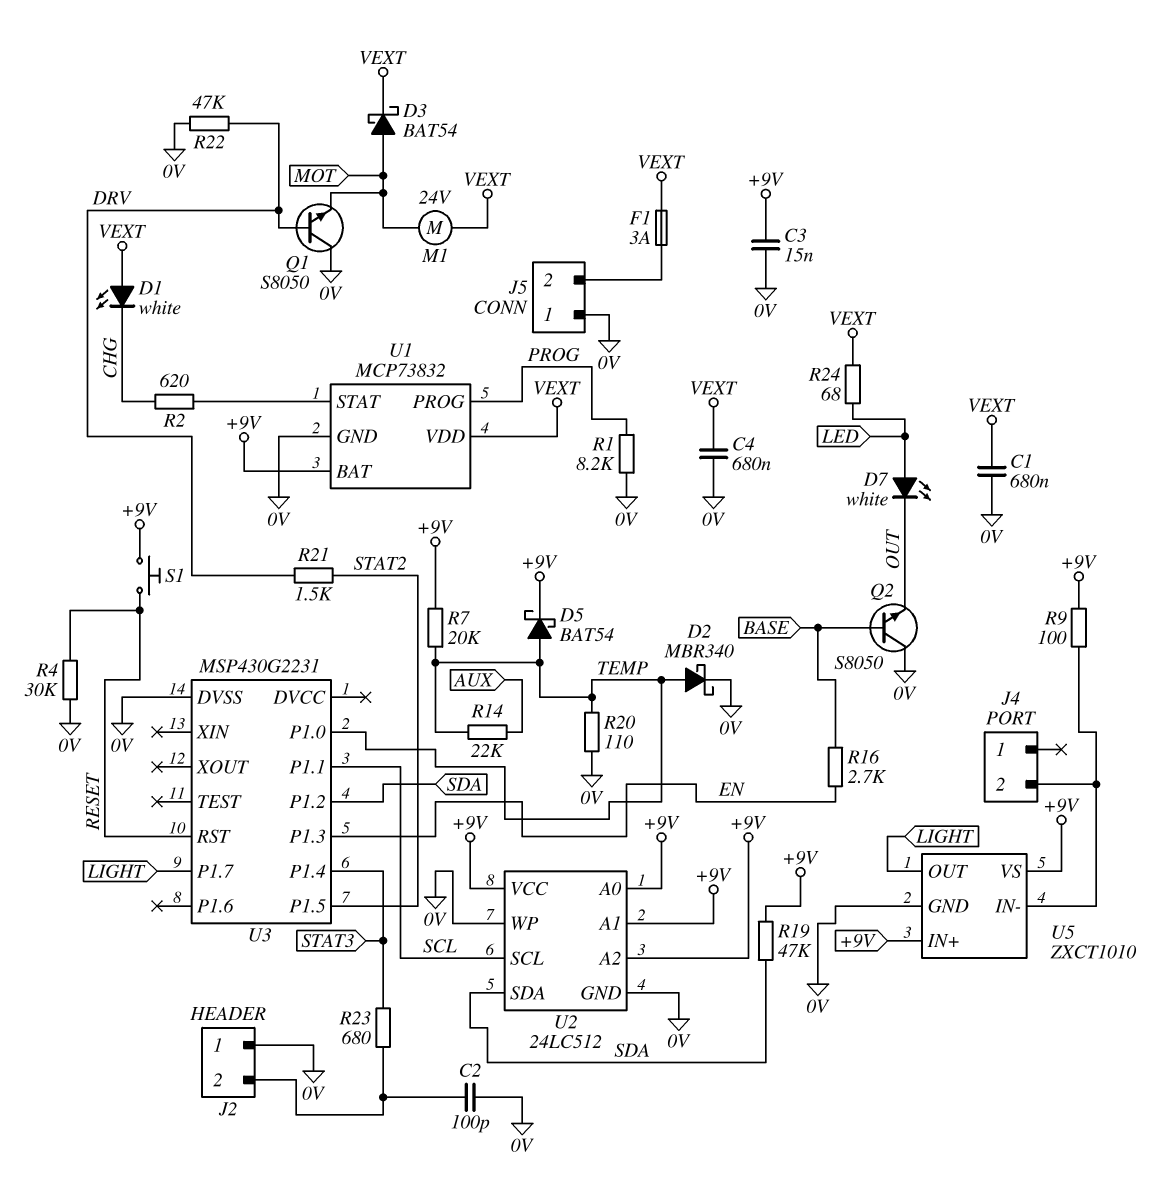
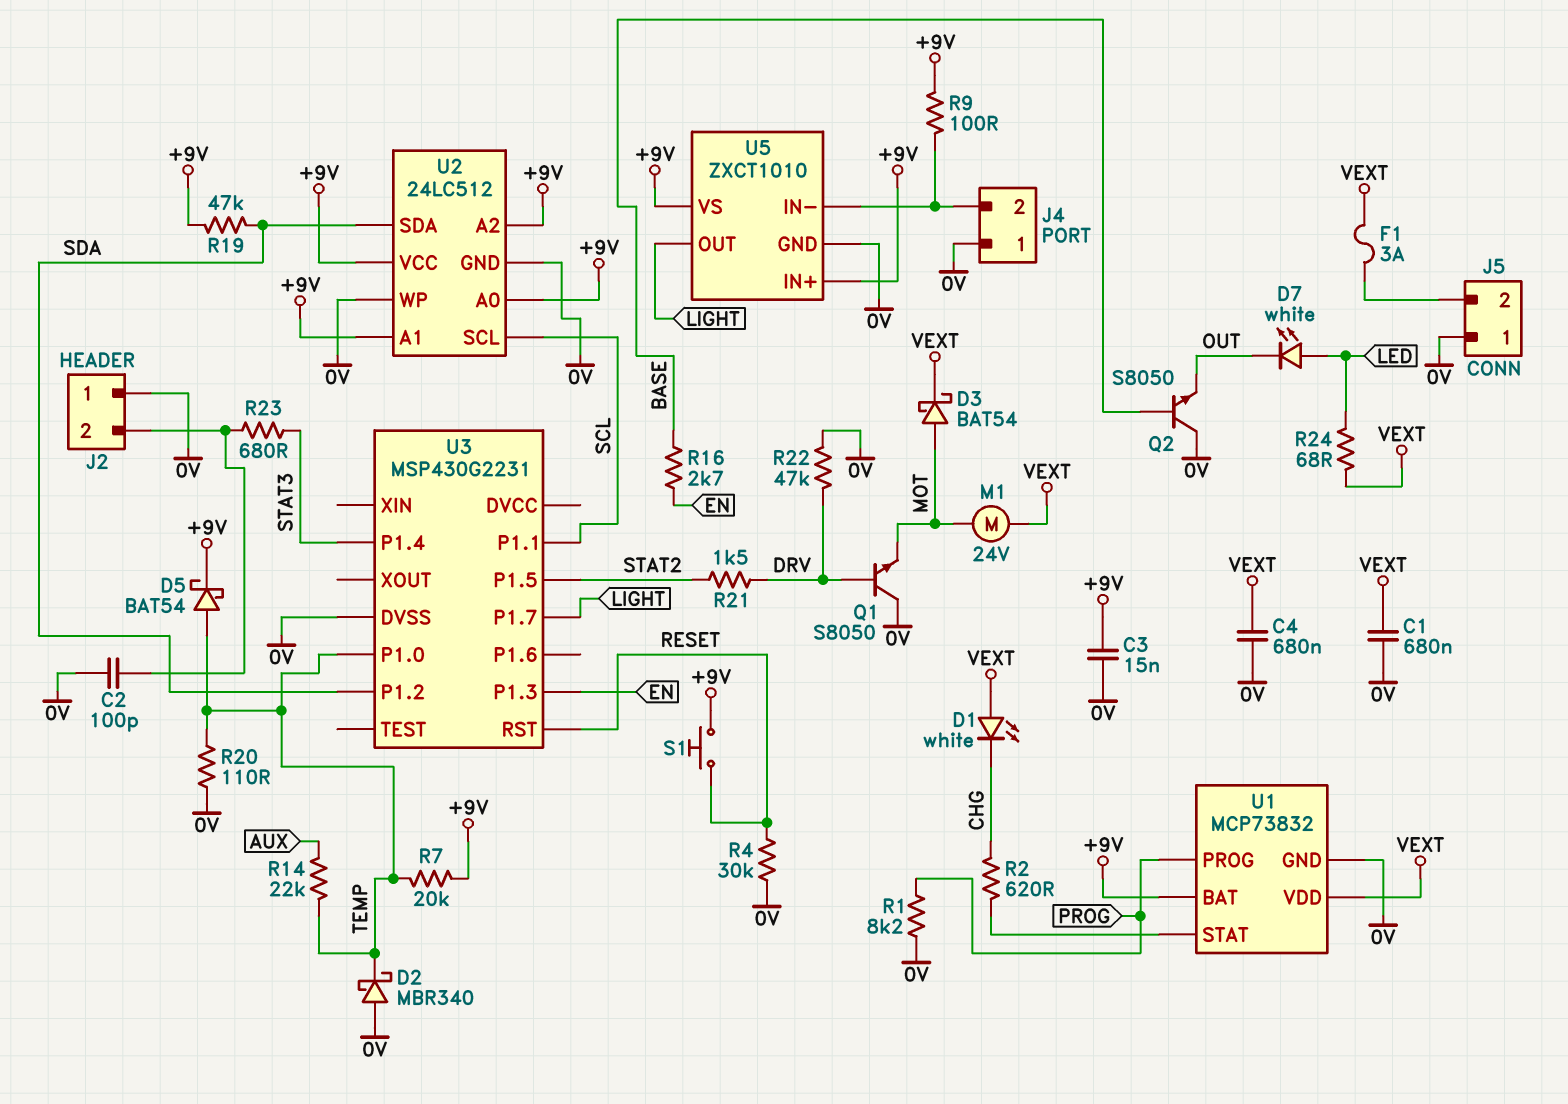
D2: schottky MBR340 (A TEMP, K 0V) -> schottky MBR340 (A 0V, K TEMP)
J4 pin 1: none -> 0V

